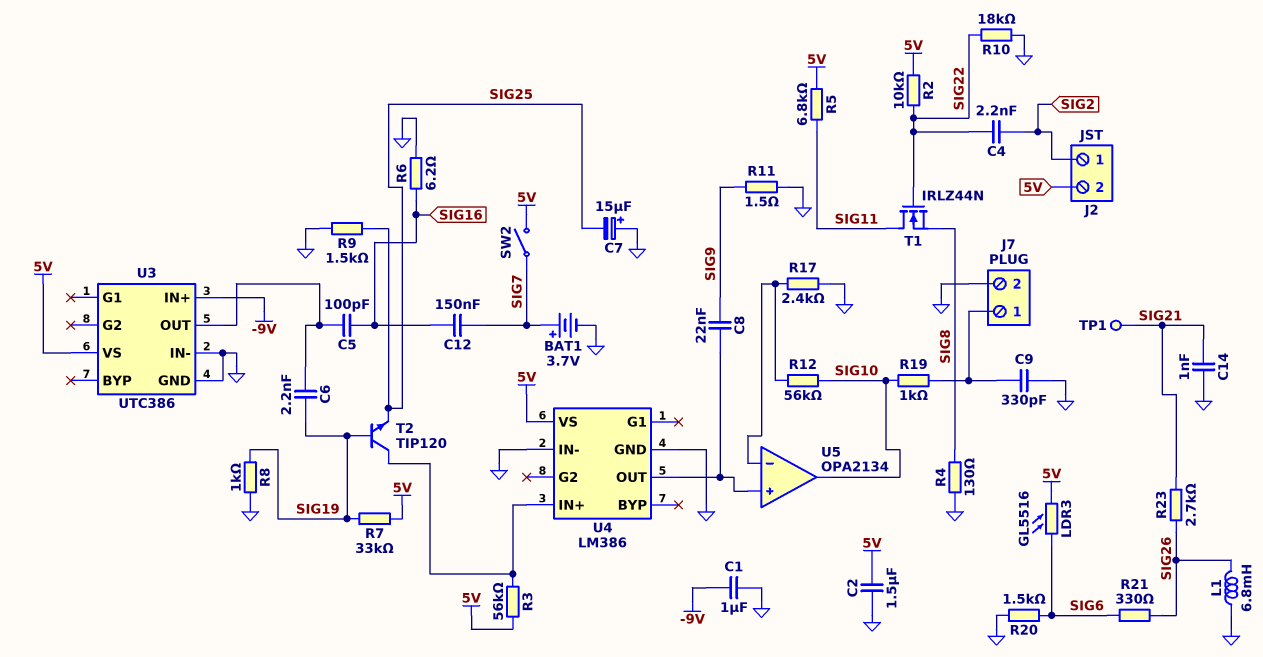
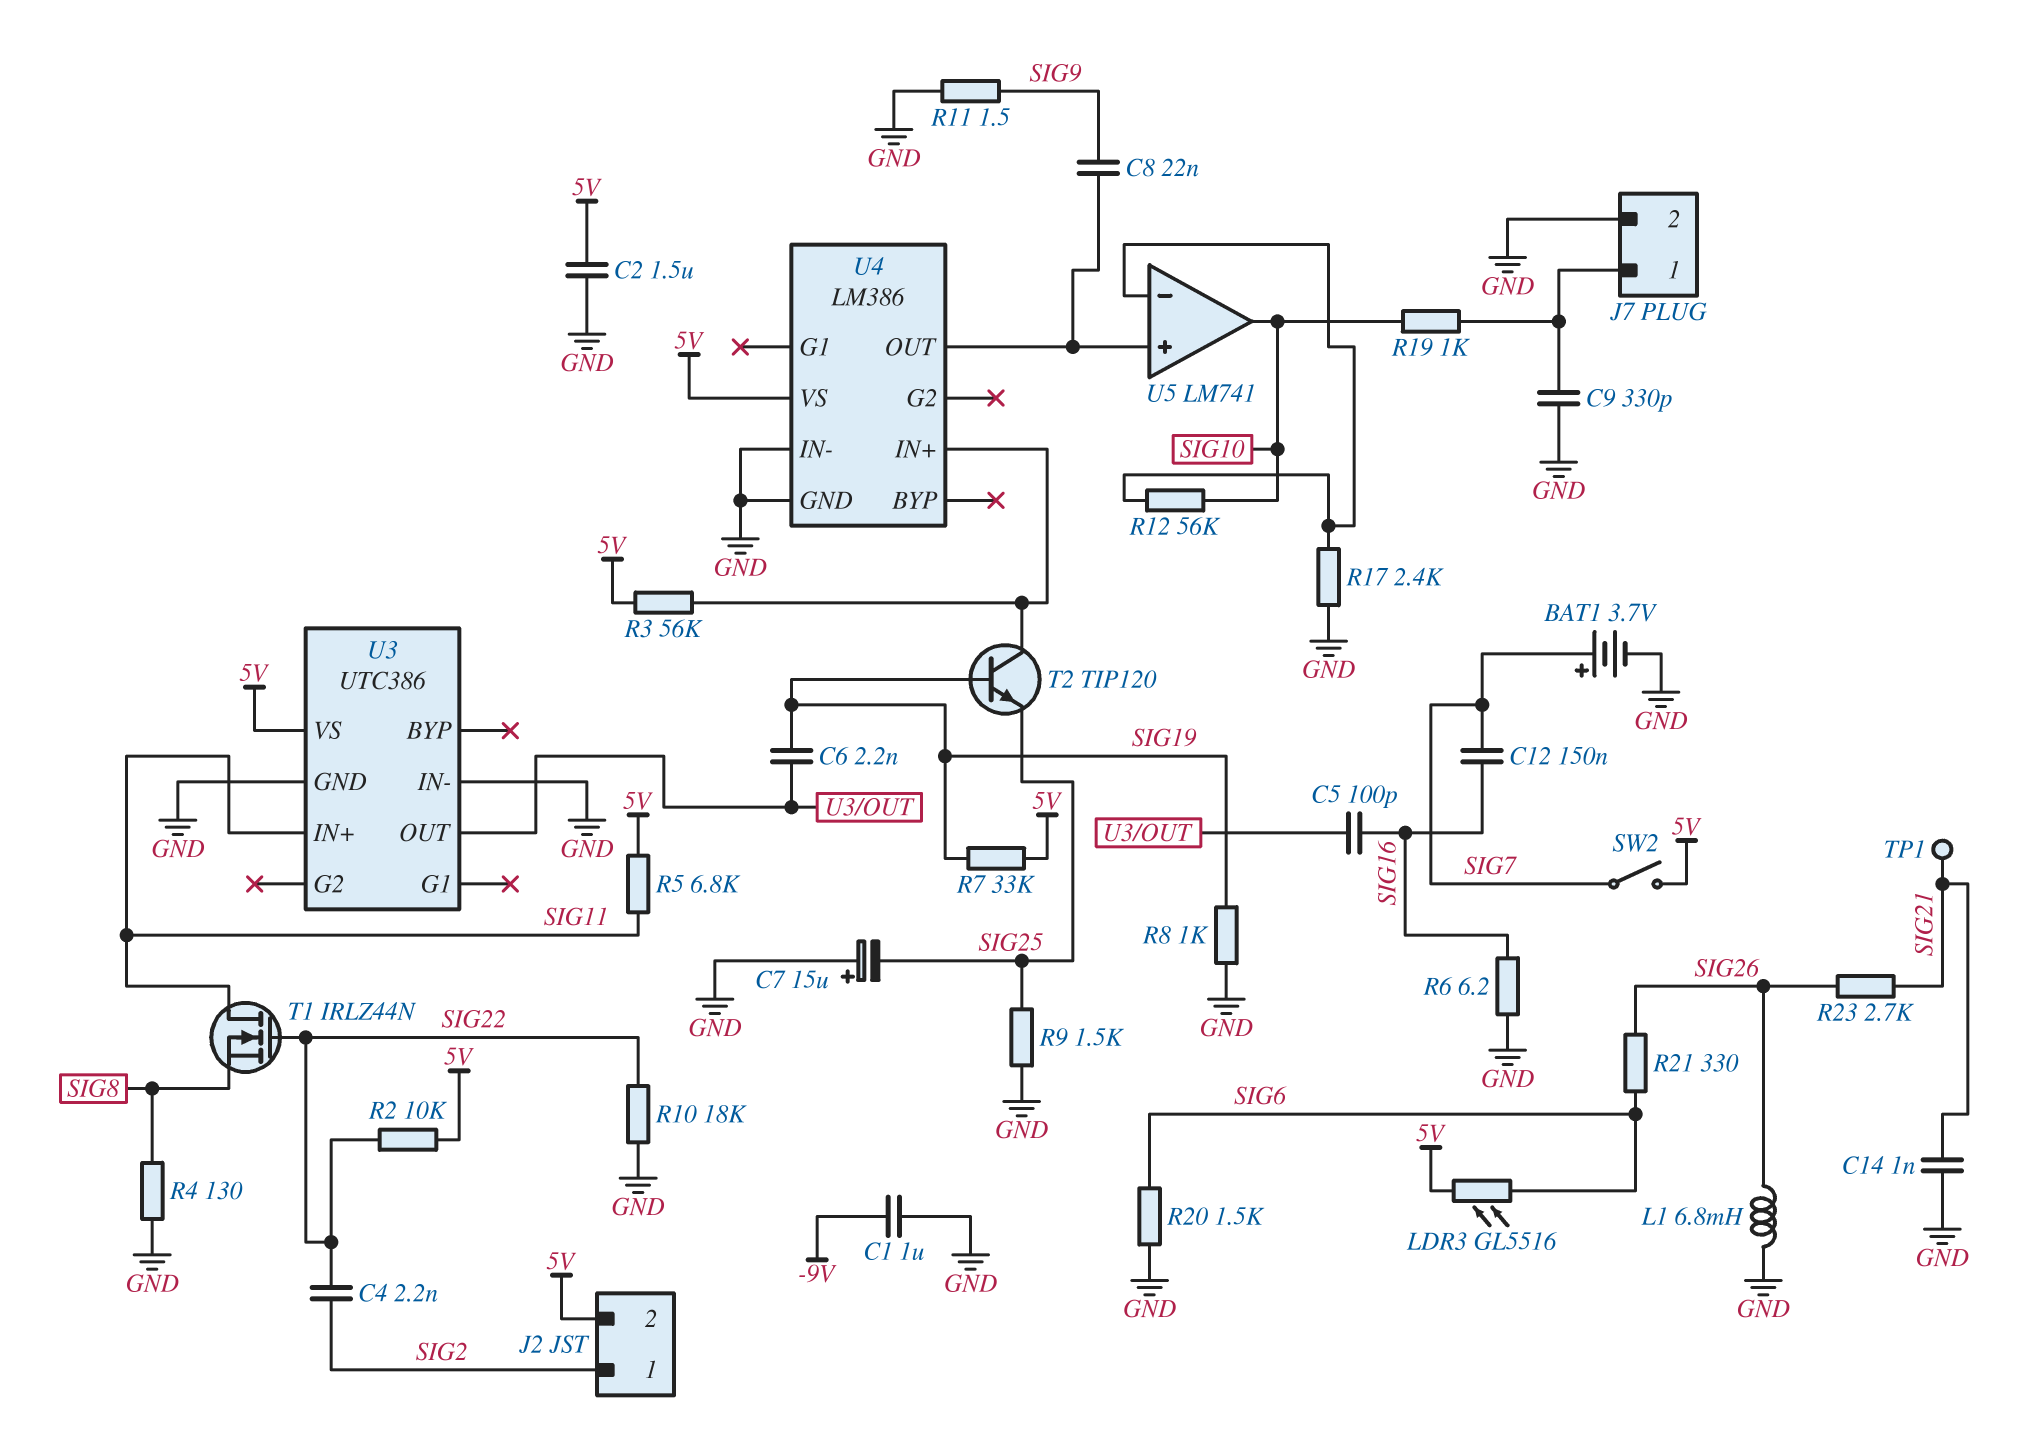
U3 pin IN+: -9V -> SIG11
U5: OPA2134 -> LM741

